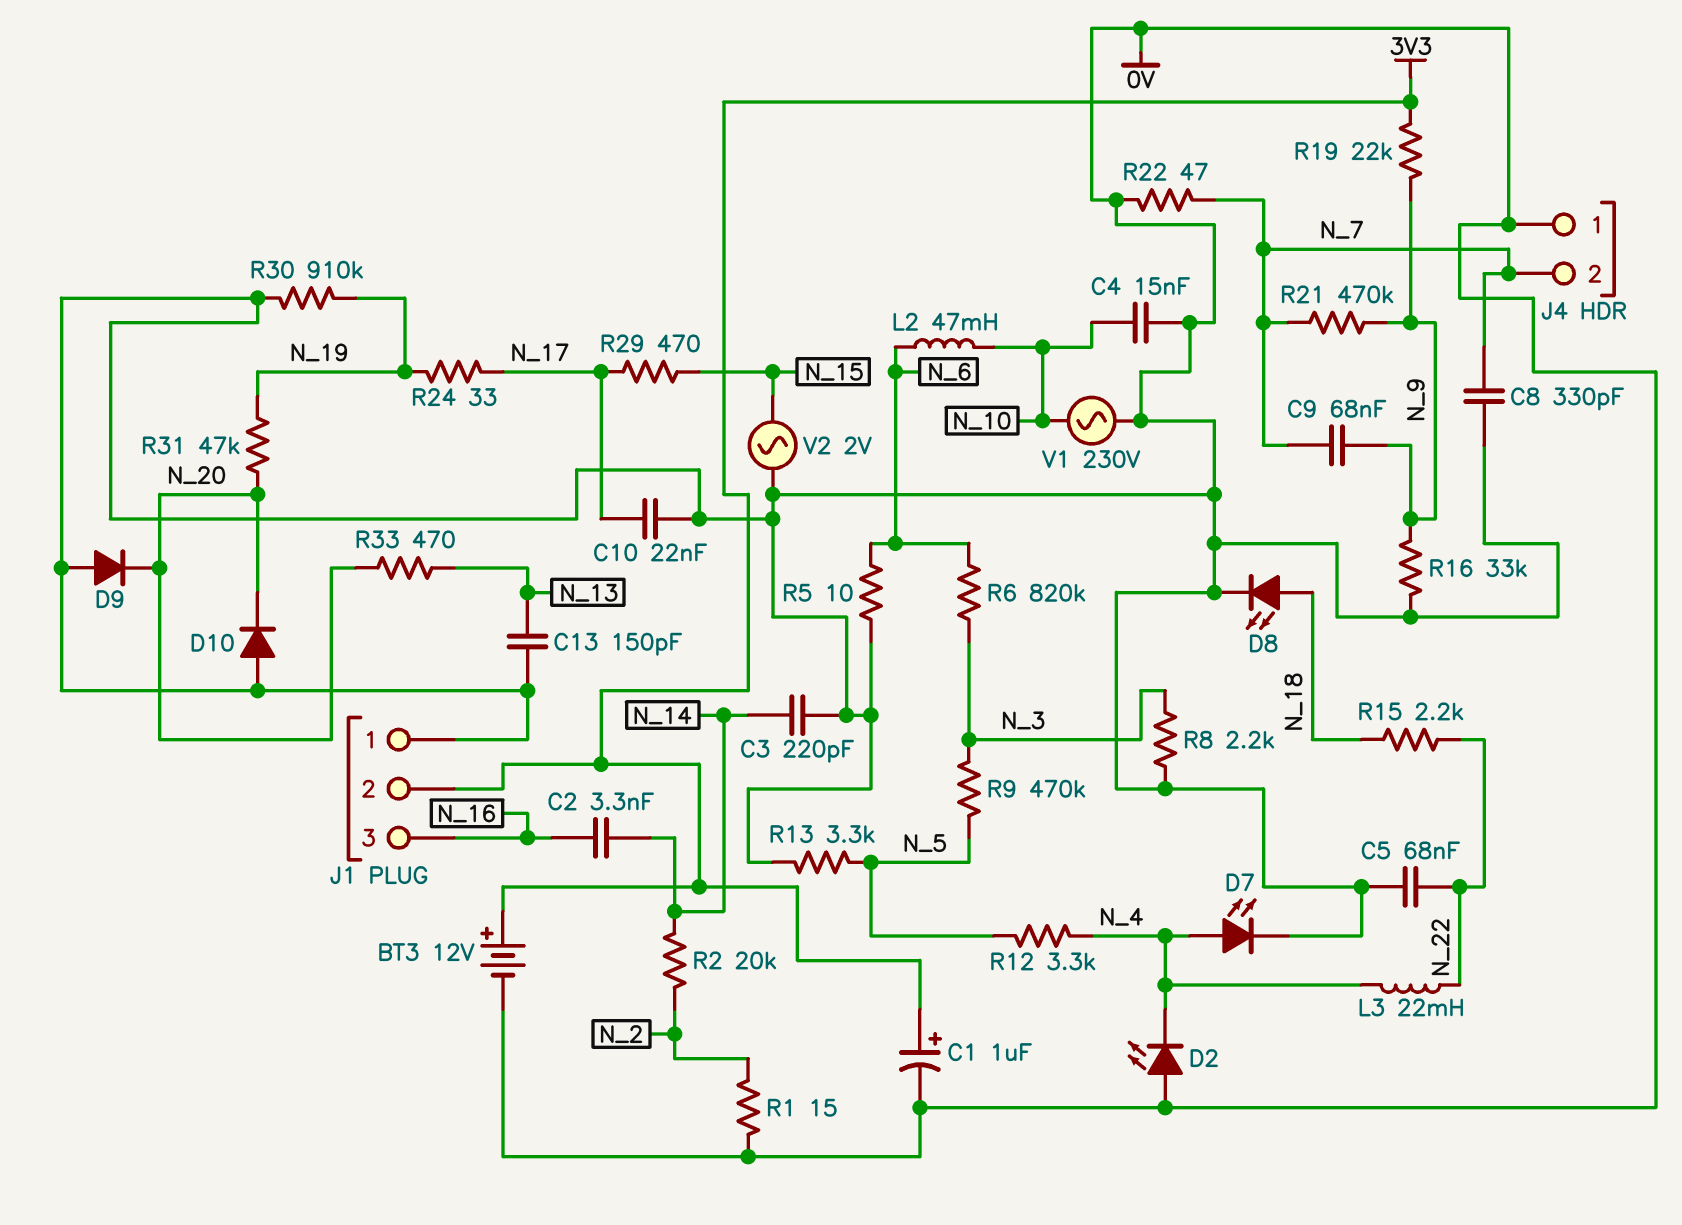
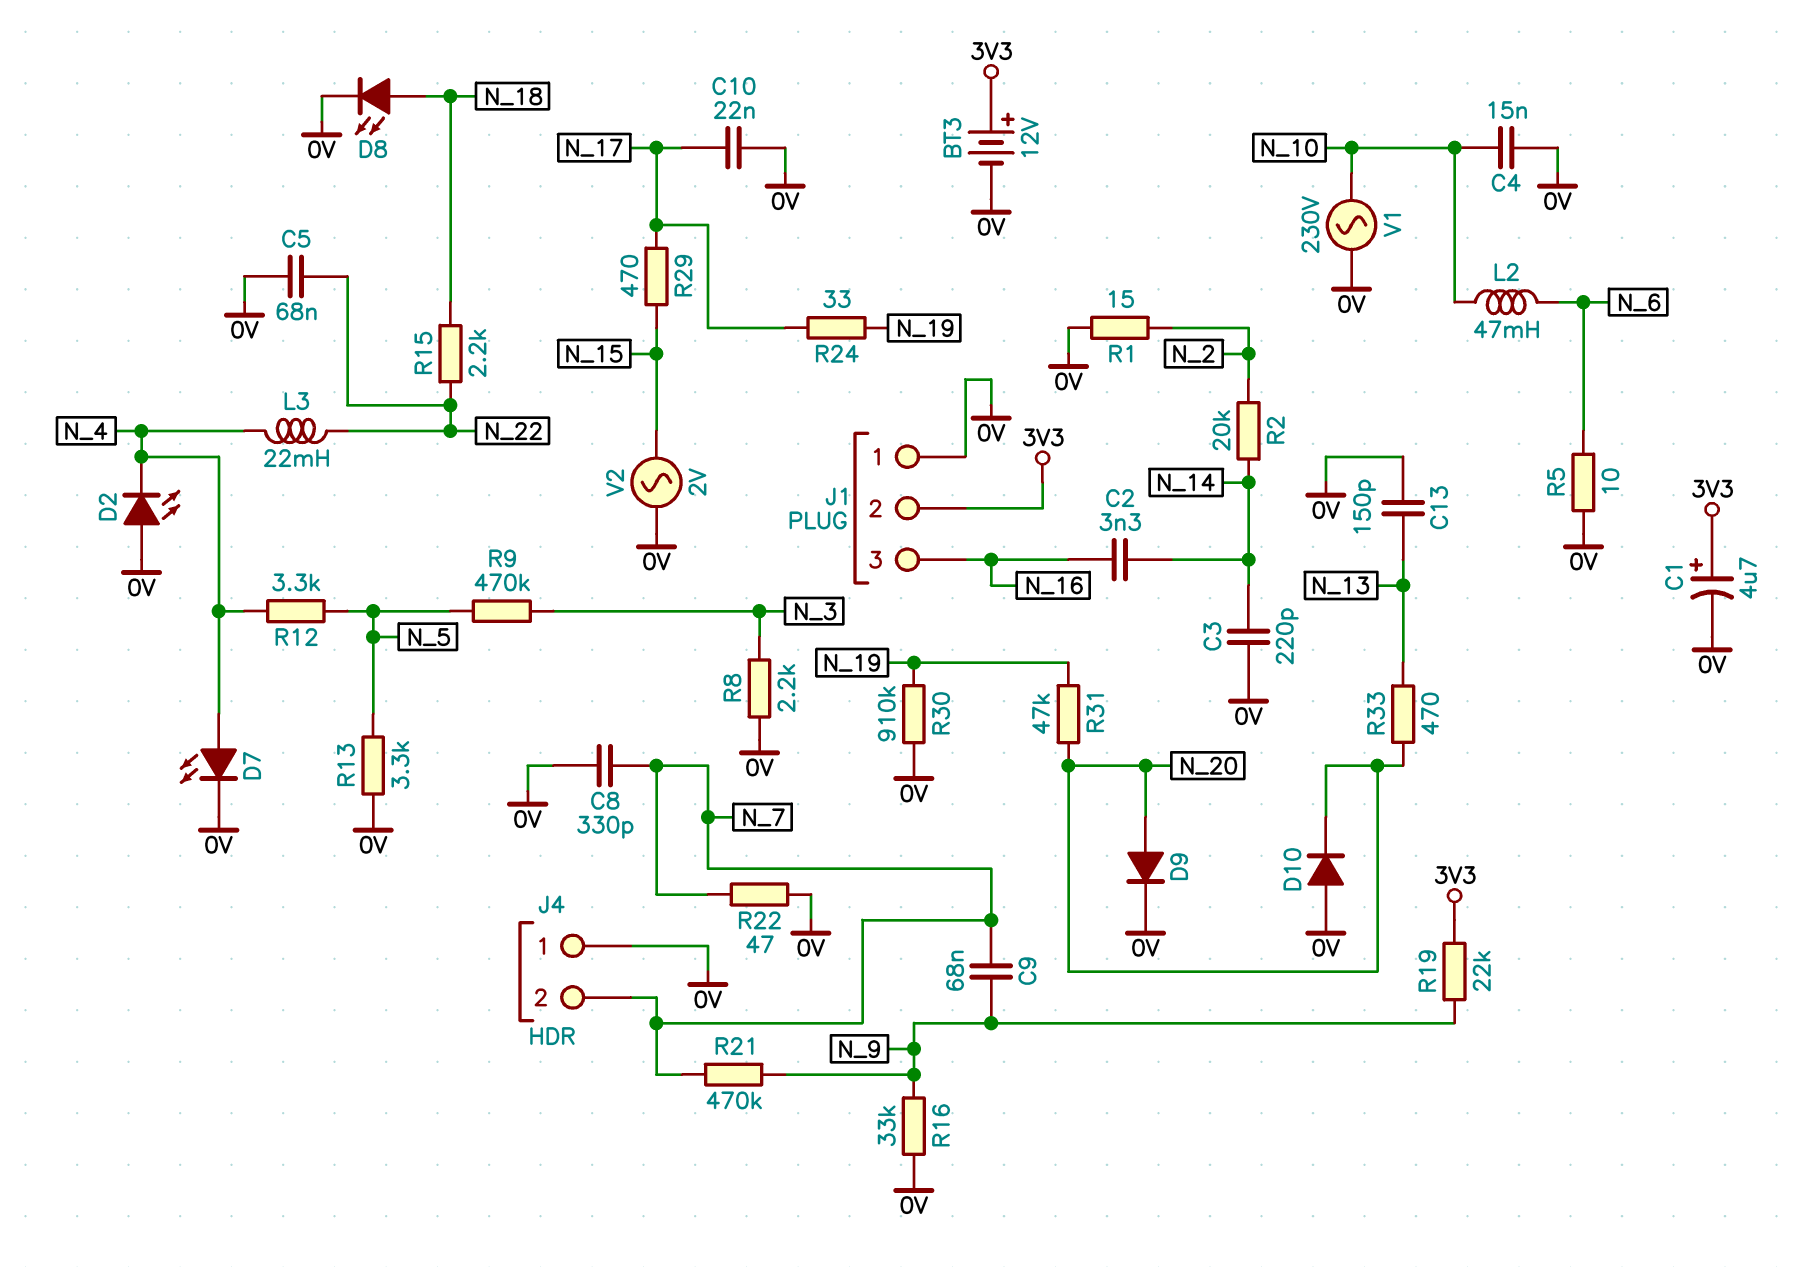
C1: 1uF (plus 3V3, minus 0V) -> 4.7uF (plus 3V3, minus 0V)
D9: diode (A 0V, K N_20) -> diode (A N_20, K 0V)
R6: 820k (N_3, N_6) -> none

